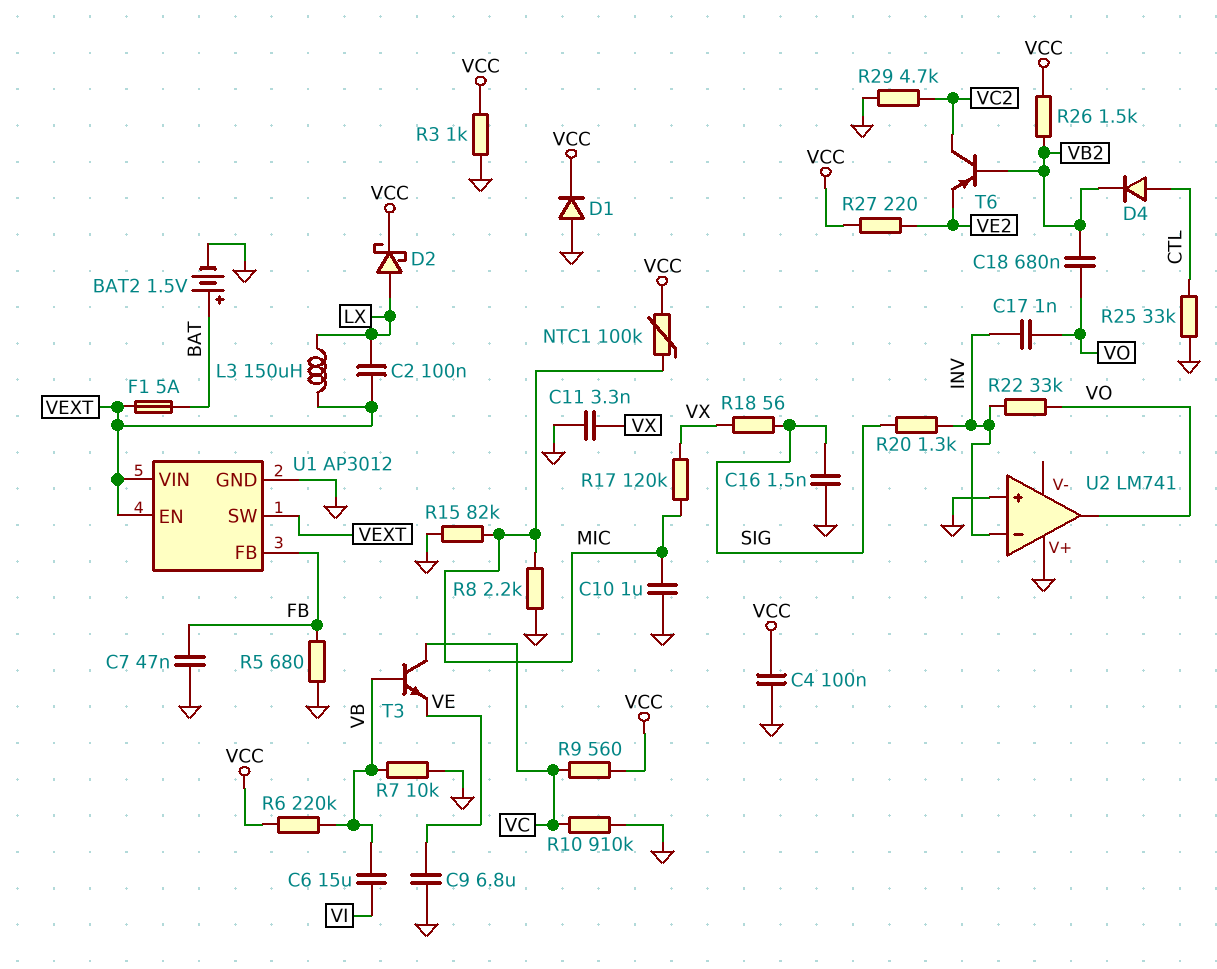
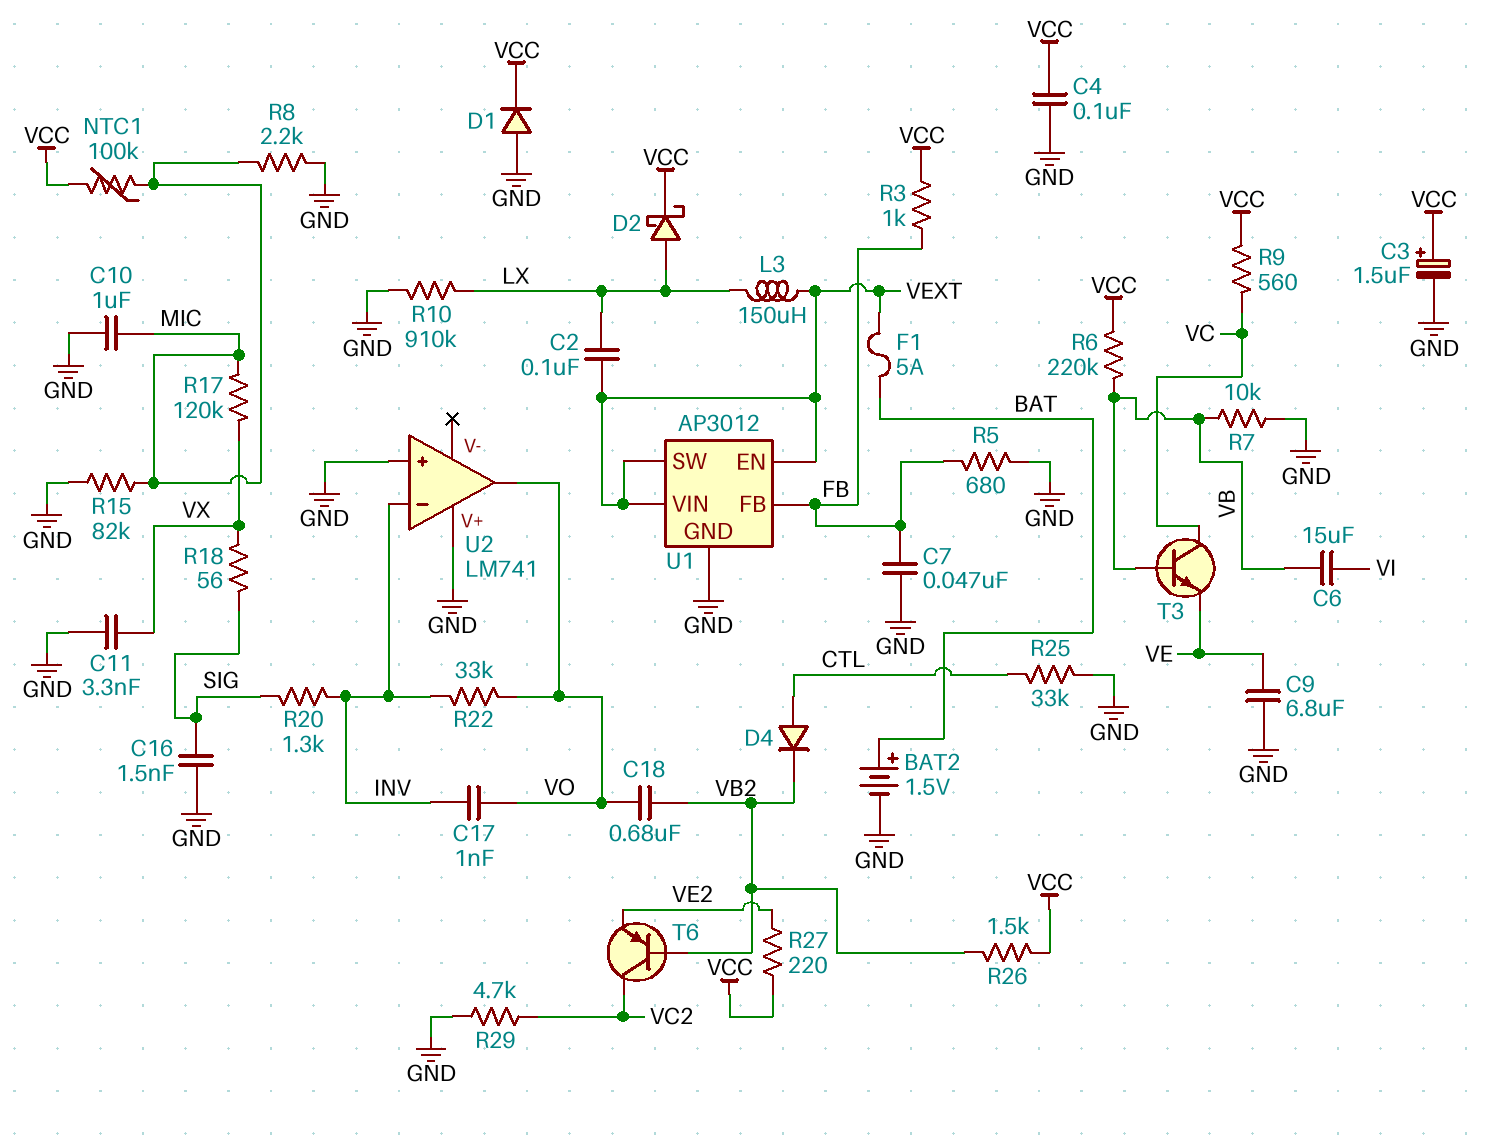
C3: none -> 1.5uF (plus VCC, minus GND)
R3: 1k (GND, VCC) -> 1k (FB, VCC)
R10: 910k (GND, VC) -> 910k (GND, LX)

